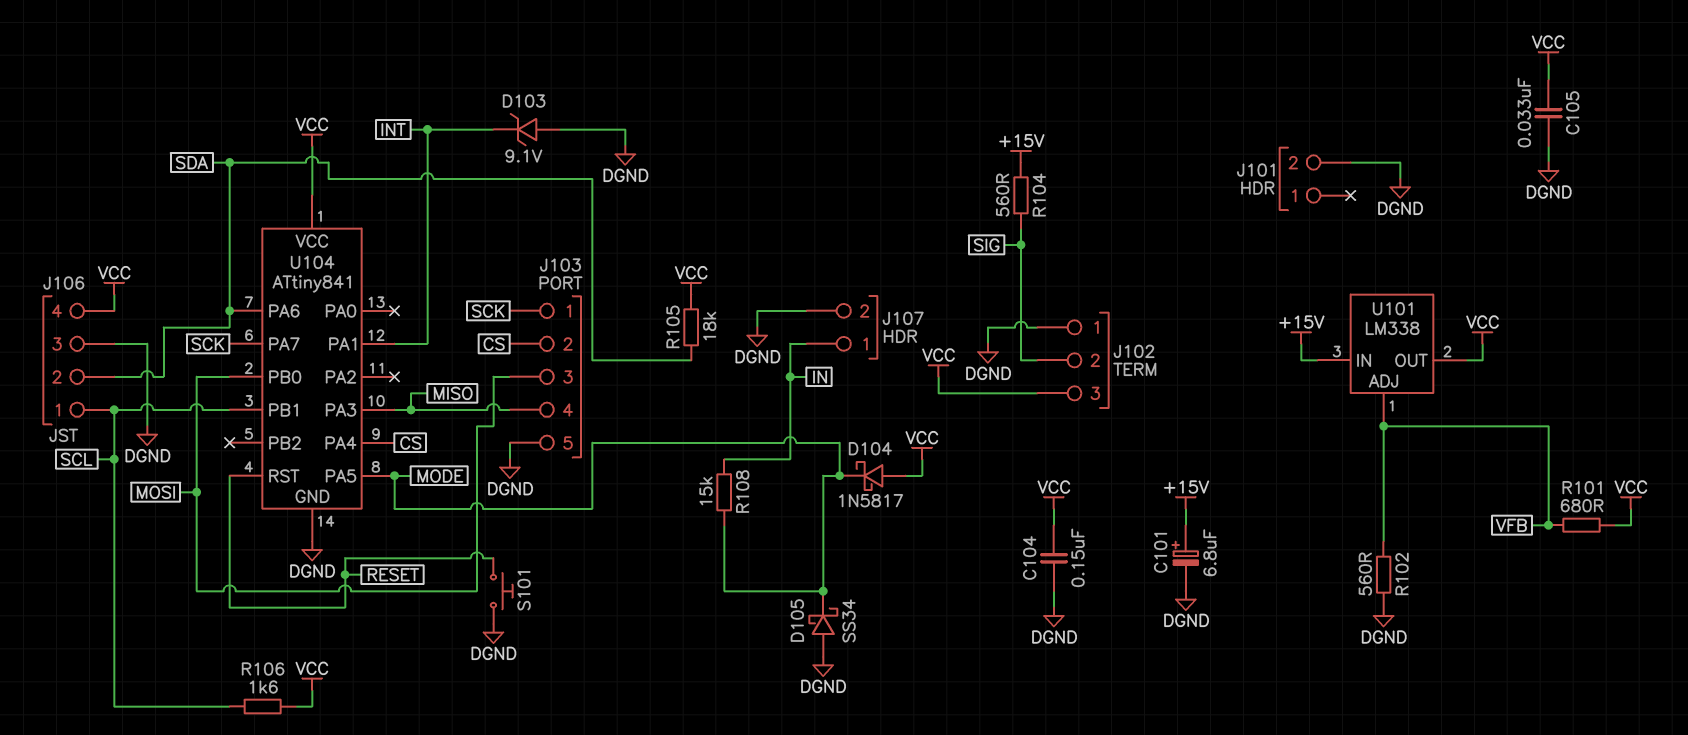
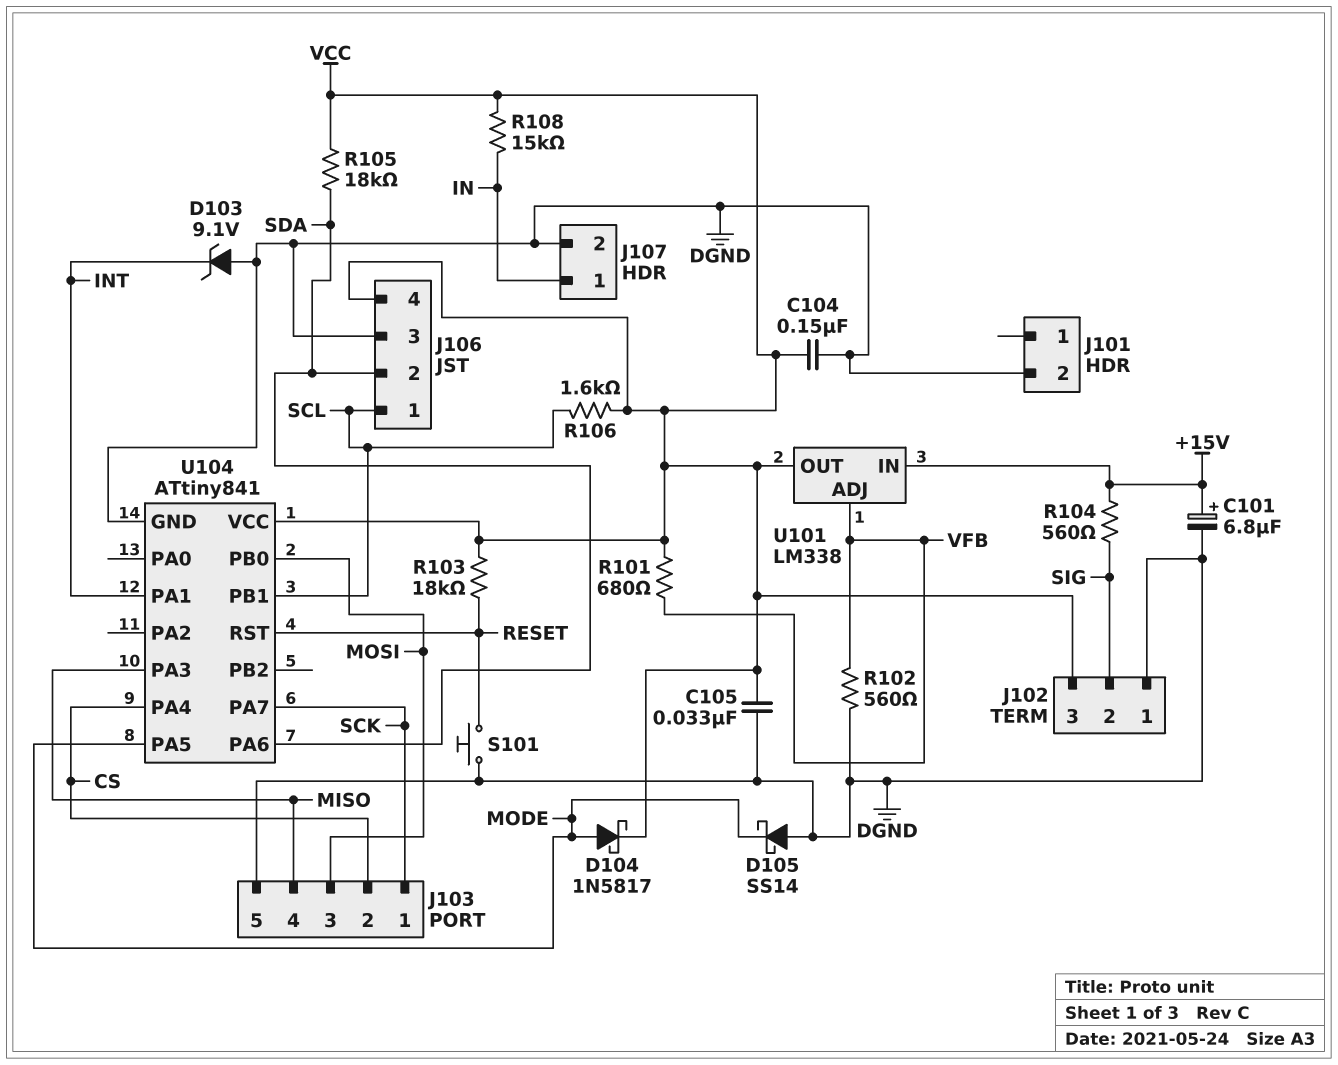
D104: schottky 1N5817 (A VCC, K MODE) -> schottky 1N5817 (A MODE, K VCC)
D105: schottky SS34 (A DGND, K MODE) -> schottky SS14 (A DGND, K MODE)
R103: none -> 18k (RESET, VCC)
R108: 15k (IN, MODE) -> 15k (IN, VCC)

